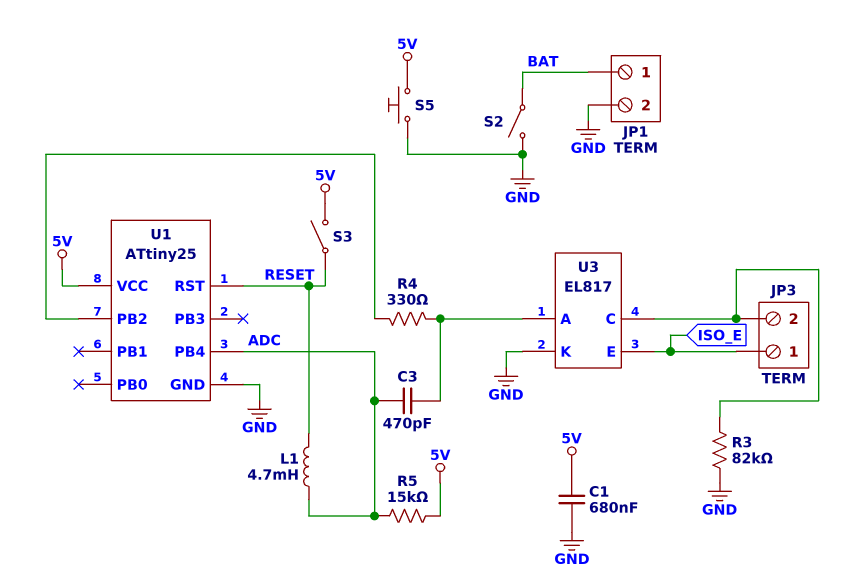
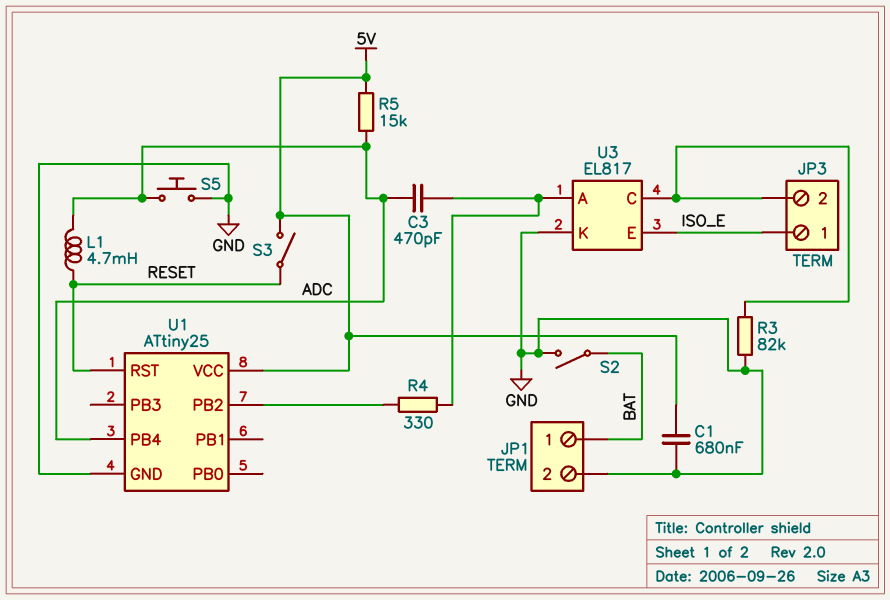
S5: button (5V, GND) -> button (ADC, GND)

